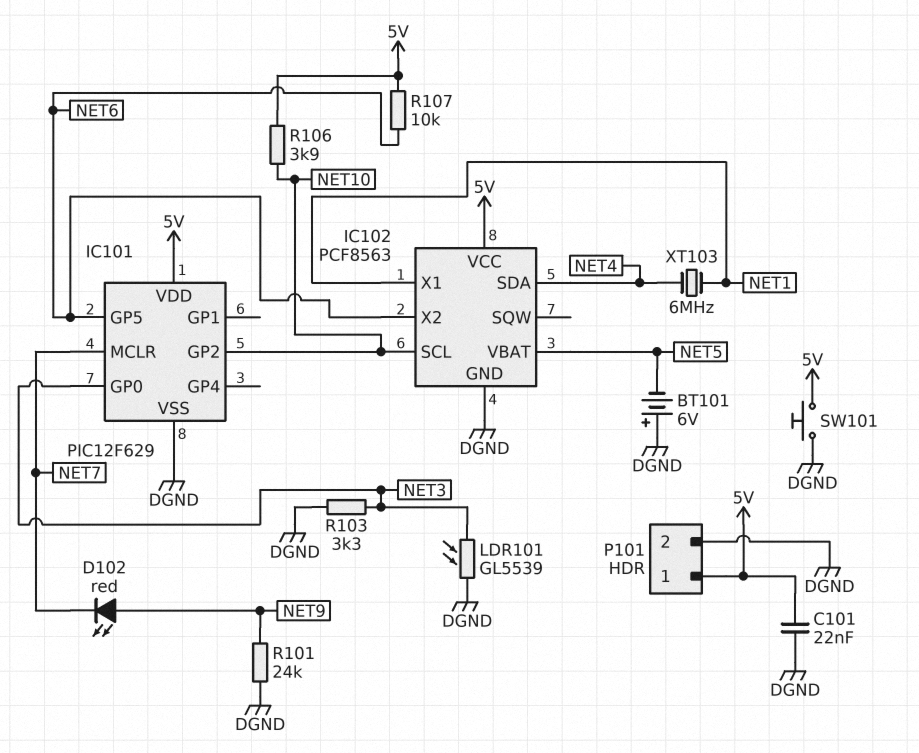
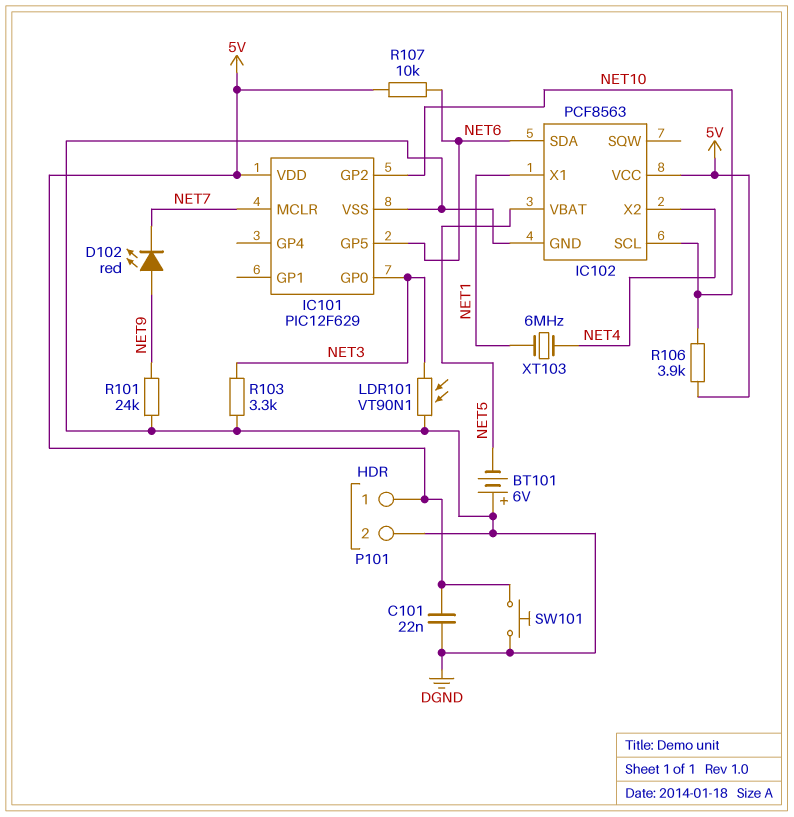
IC102 pin SDA: NET4 -> NET6
IC102 pin X2: NET6 -> NET4
LDR101: GL5539 (DGND, NET3) -> VT90N1 (DGND, NET3)

